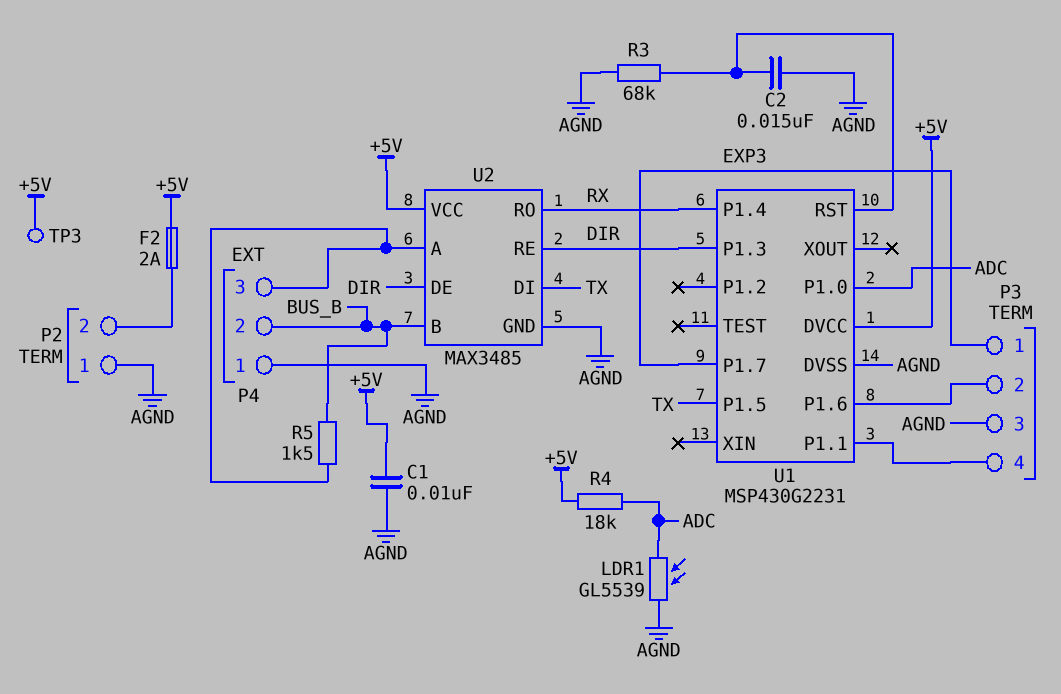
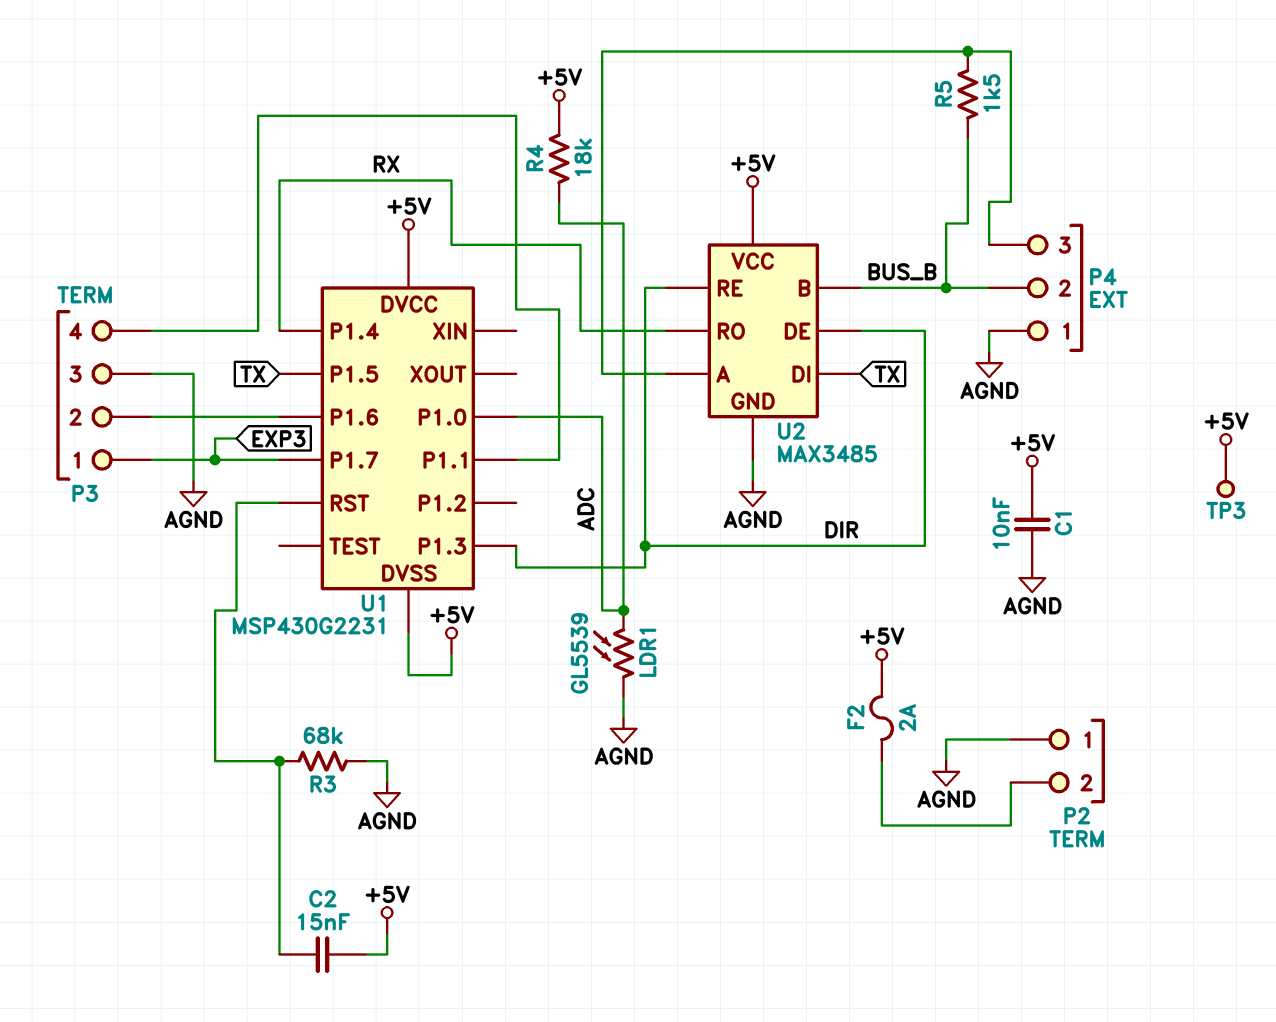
C2: 15nF (AGND, U1/RST) -> 15nF (+5V, U1/RST)
U1 pin DVSS: AGND -> +5V

